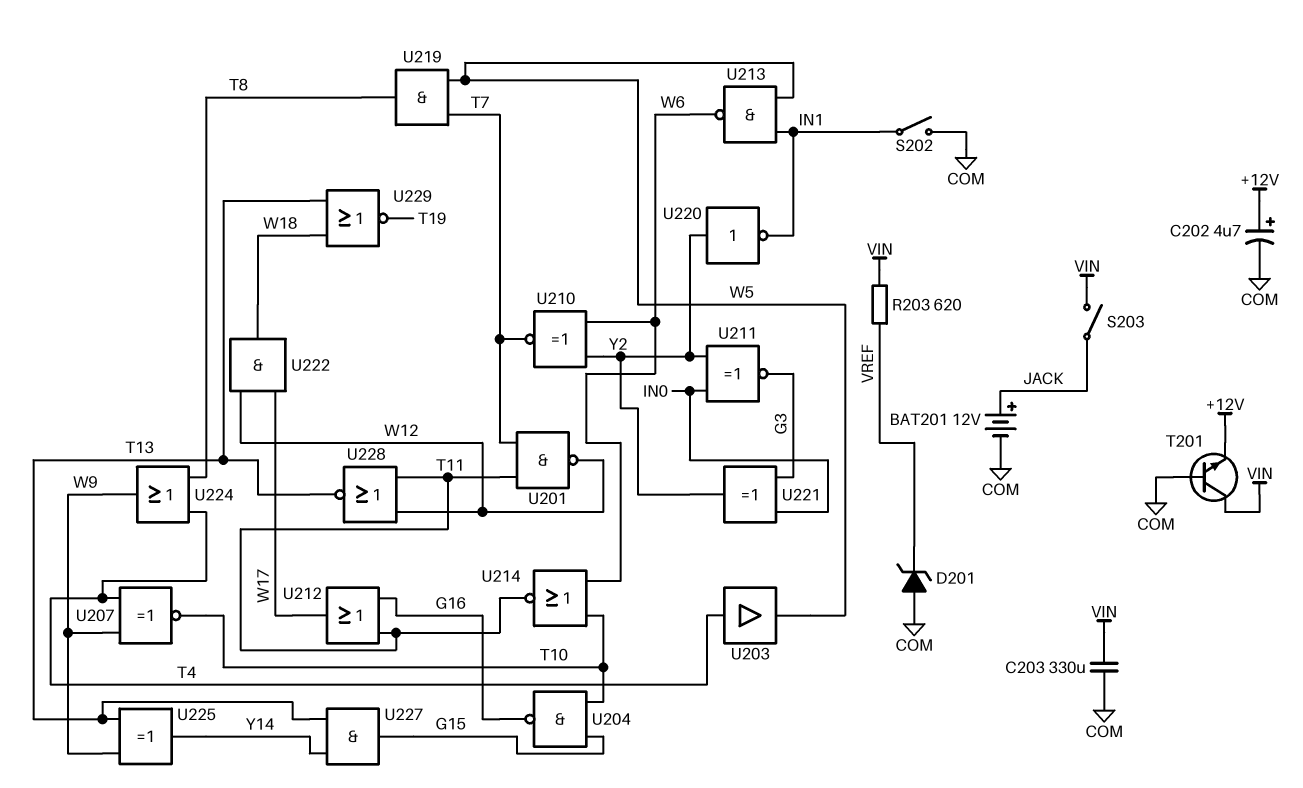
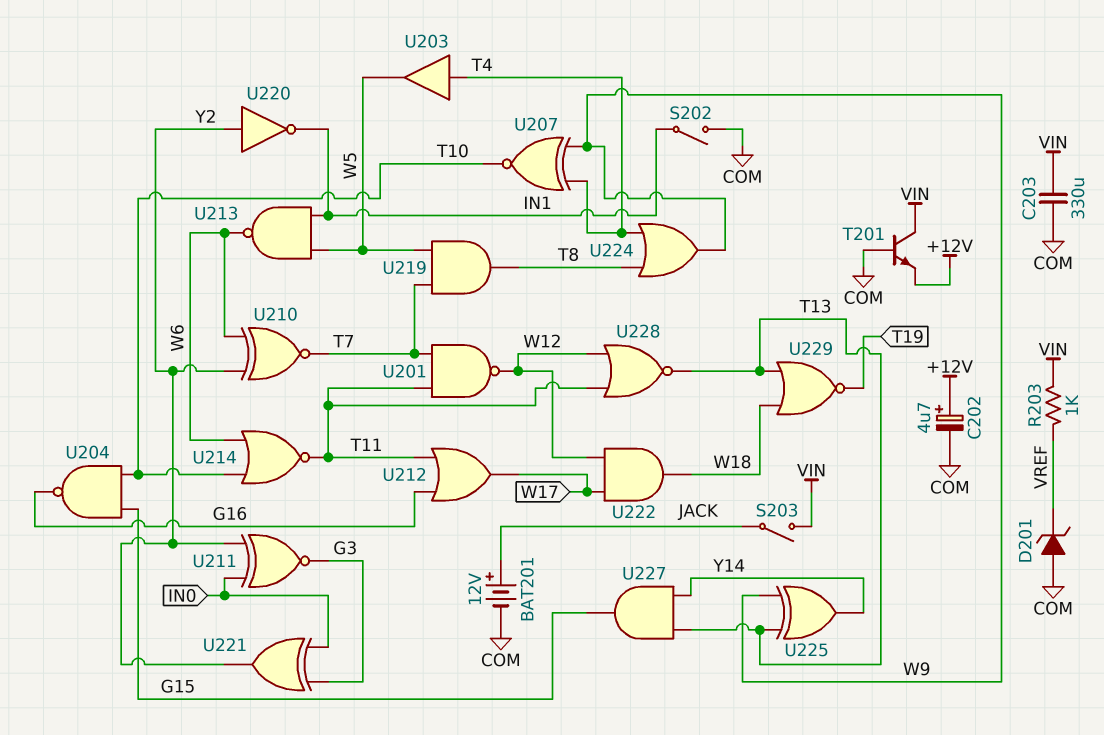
R203: 620 (VIN, VREF) -> 1k (VIN, VREF)

